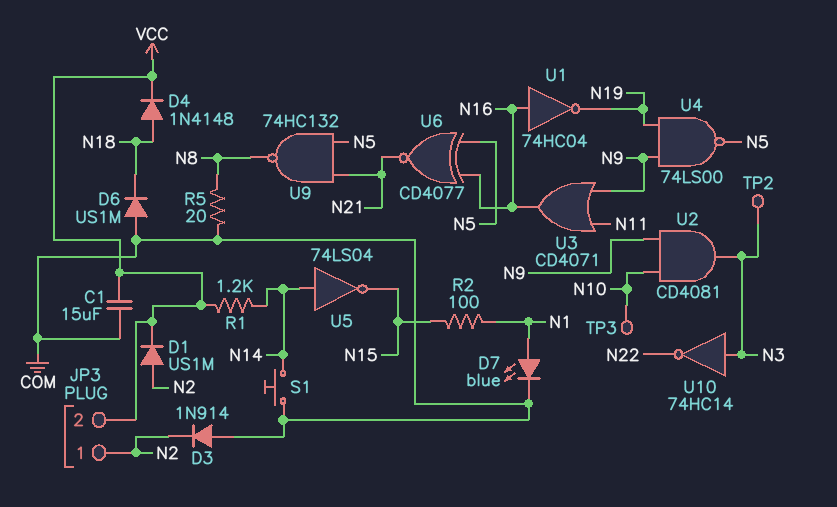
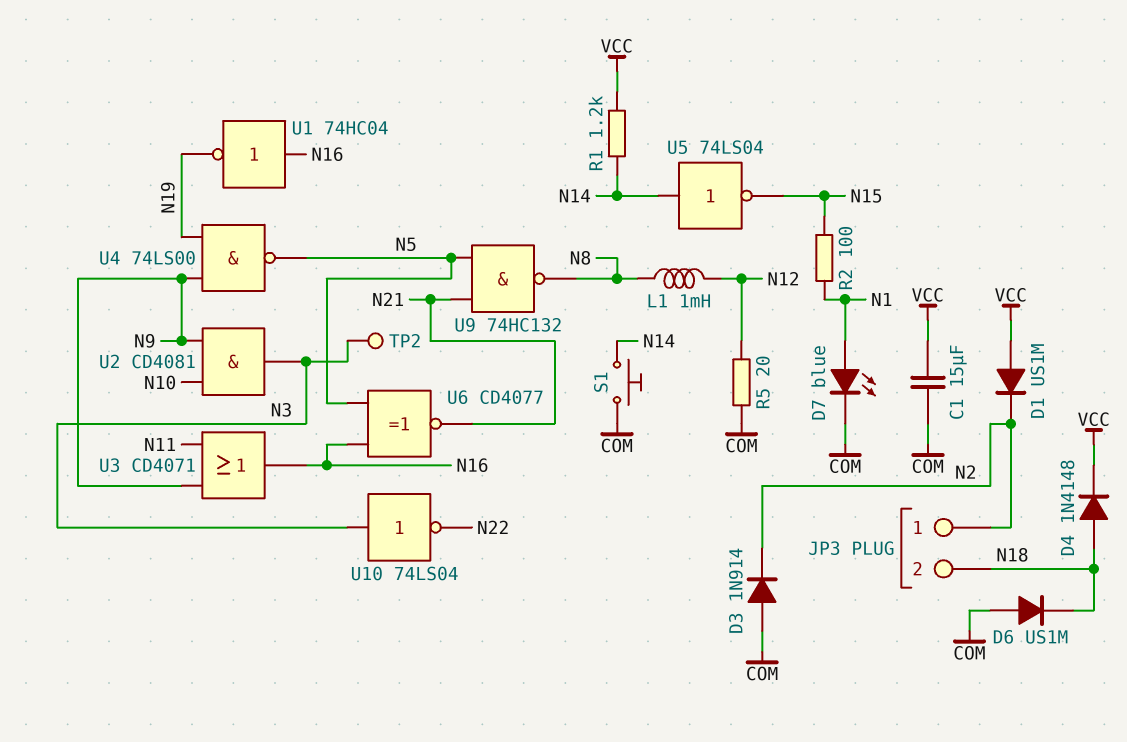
D1: diode US1M (A N2, K VCC) -> diode US1M (A VCC, K N2)
JP3 pin 2: VCC -> N18
L1: none -> 1mH (N8, N12)
R5: 20 (COM, N8) -> 20 (COM, N12)
TP3: test point (N10) -> none
U10: NOT 74HC14 (in N3, out N22) -> NOT 74LS04 (in N3, out N22)

